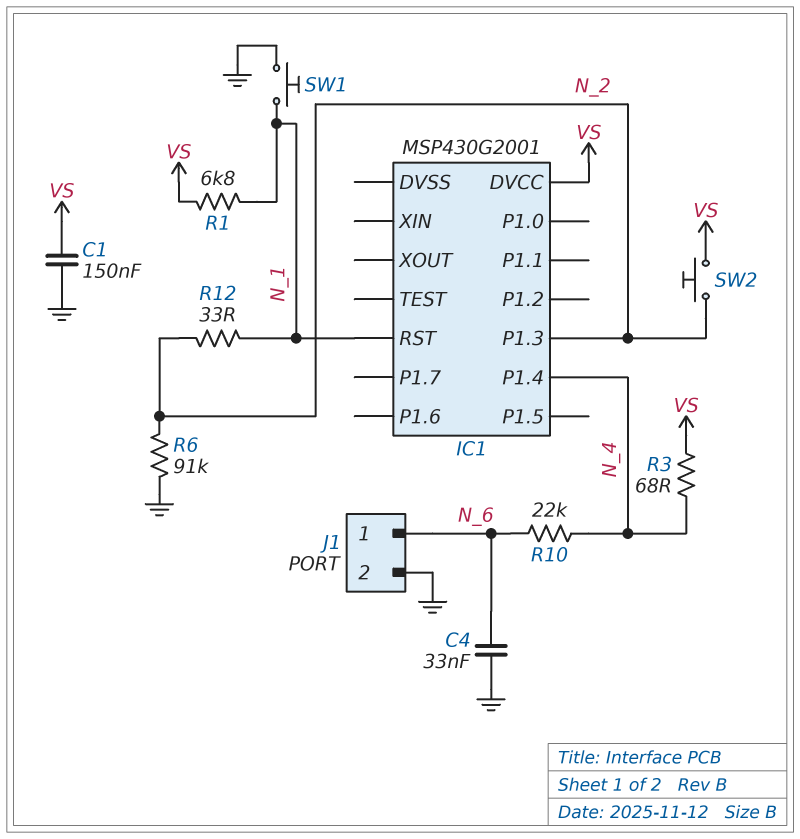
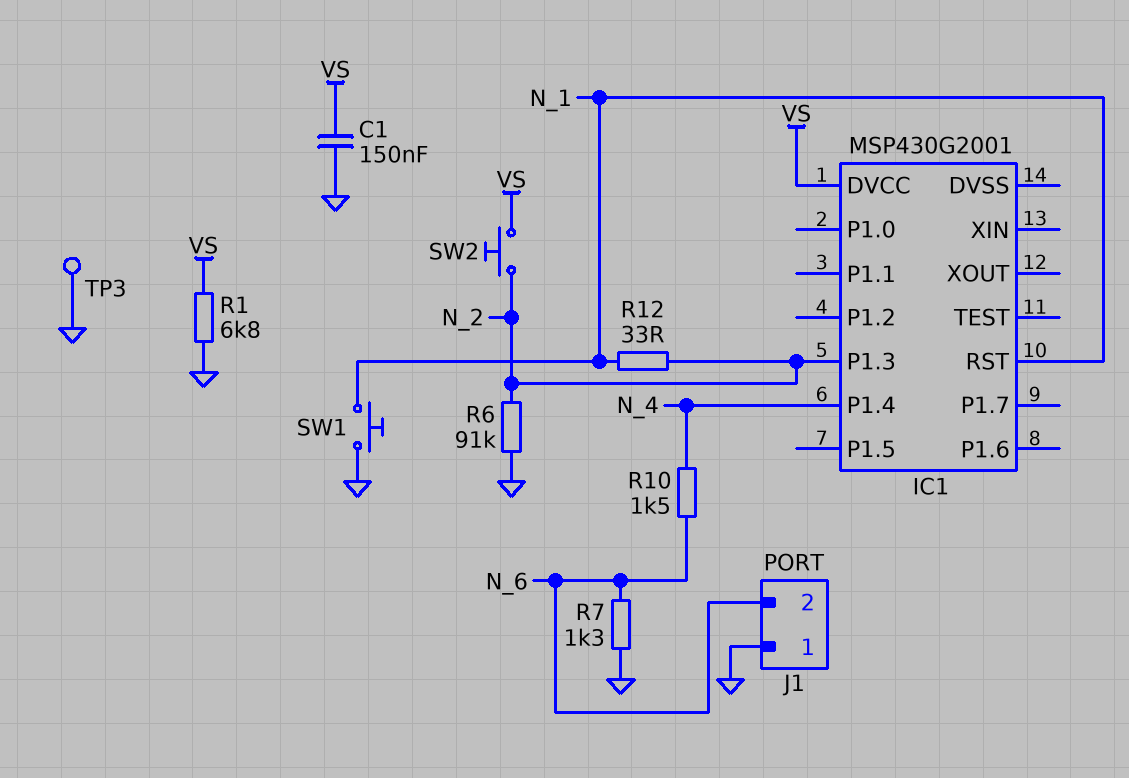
C4: 33nF (GND, N_6) -> none
J1 pin 1: N_6 -> GND
J1 pin 2: GND -> N_6
R1: 6.8k (N_1, VS) -> 6.8k (GND, VS)
R3: 68 (N_4, VS) -> none
R7: none -> 1.3k (GND, N_6)
R10: 22k (N_4, N_6) -> 1.5k (N_4, N_6)
TP3: none -> test point (GND)

